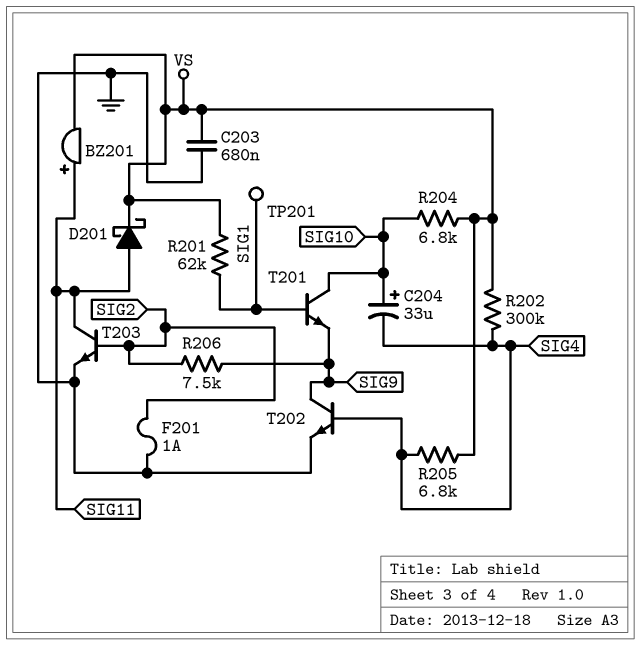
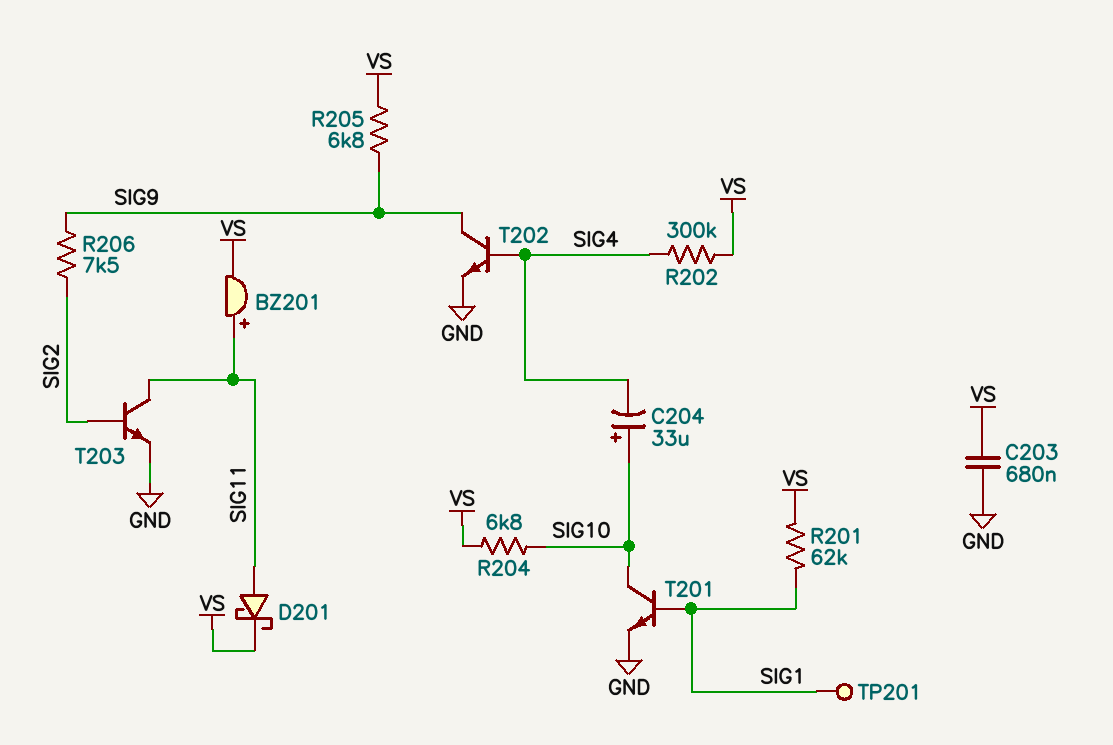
F201: 1A (GND, SIG2) -> none
R205: 6.8k (SIG4, VS) -> 6.8k (SIG9, VS)
T201: NPN (B SIG1, C SIG10, E SIG9) -> NPN (B SIG1, C SIG10, E GND)

